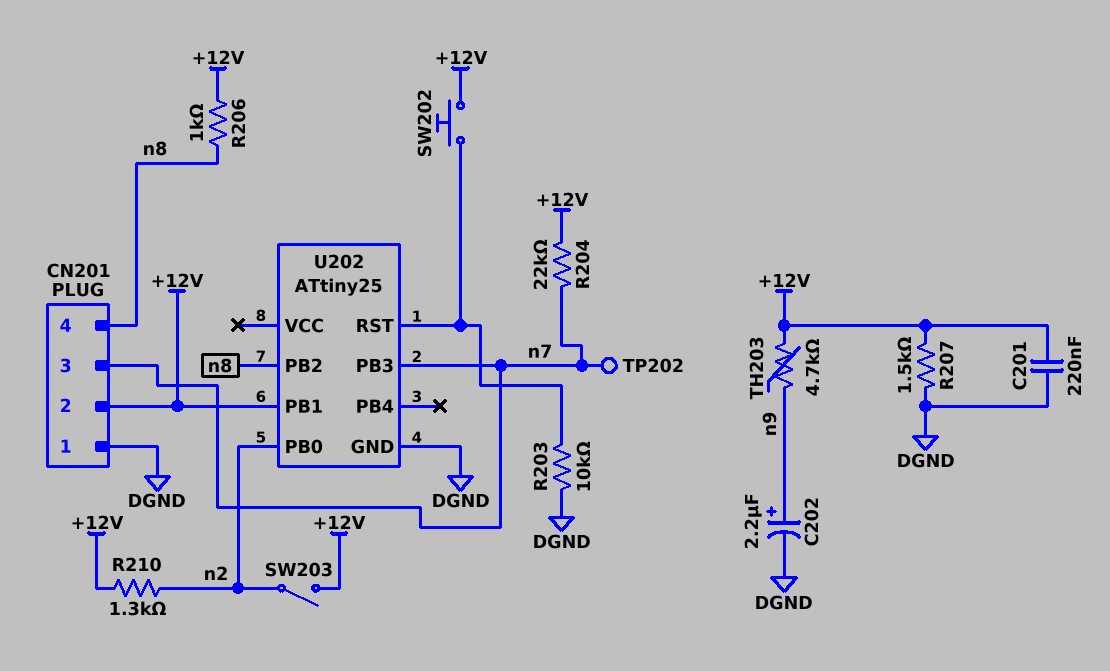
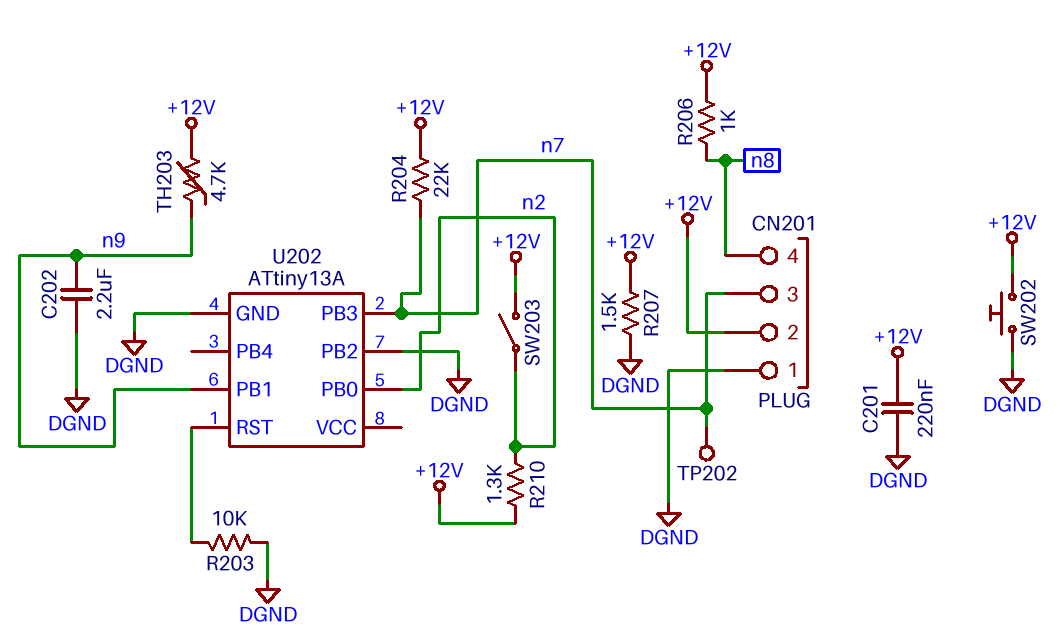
C202: 2.2uF (plus n9, minus DGND) -> 2.2uF (DGND, n9)
SW202: button (+12V, U202/RST) -> button (+12V, DGND)
U202: ATtiny25 -> ATtiny13A
U202 pin PB1: +12V -> n9
U202 pin PB2: n8 -> DGND

